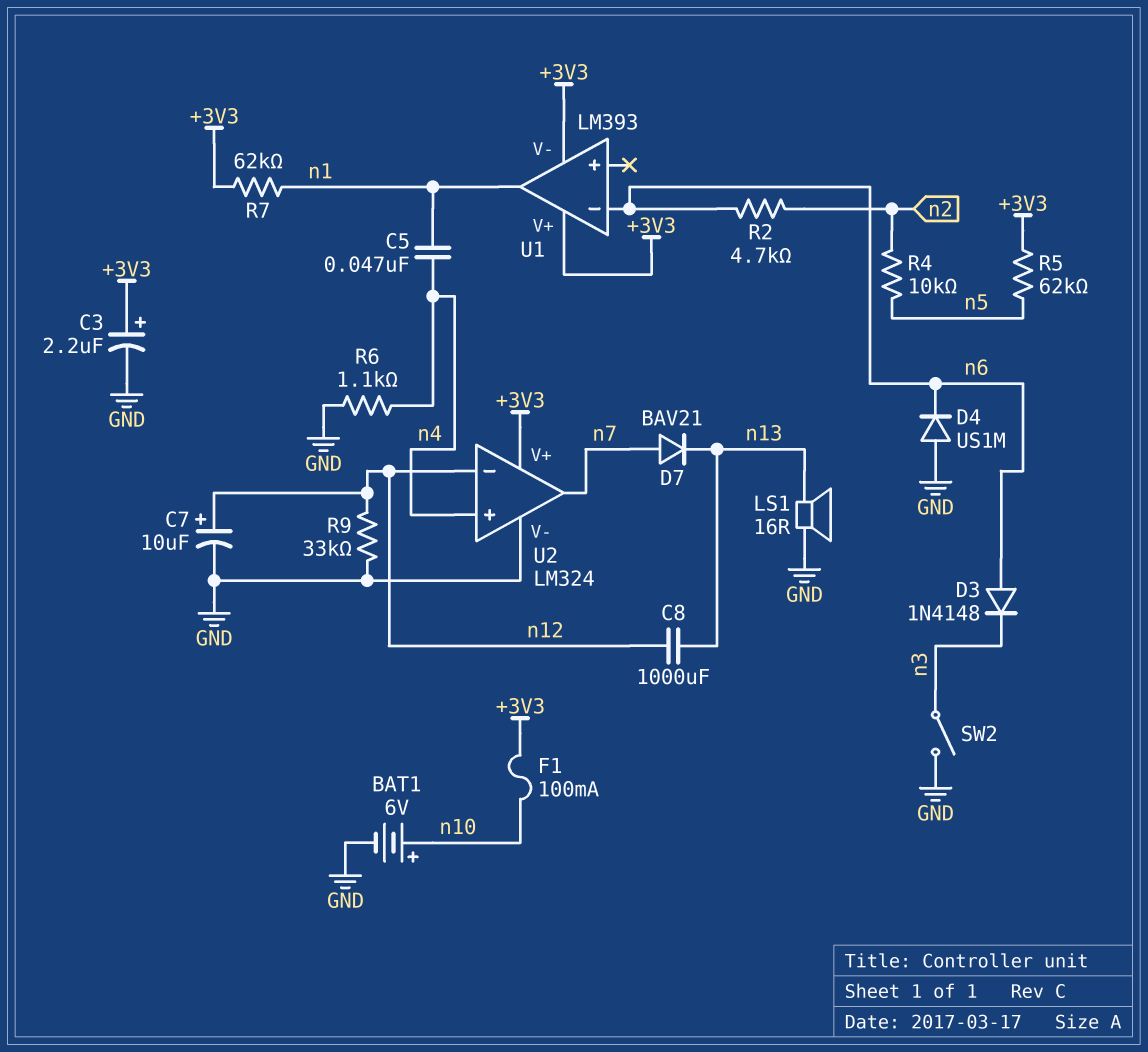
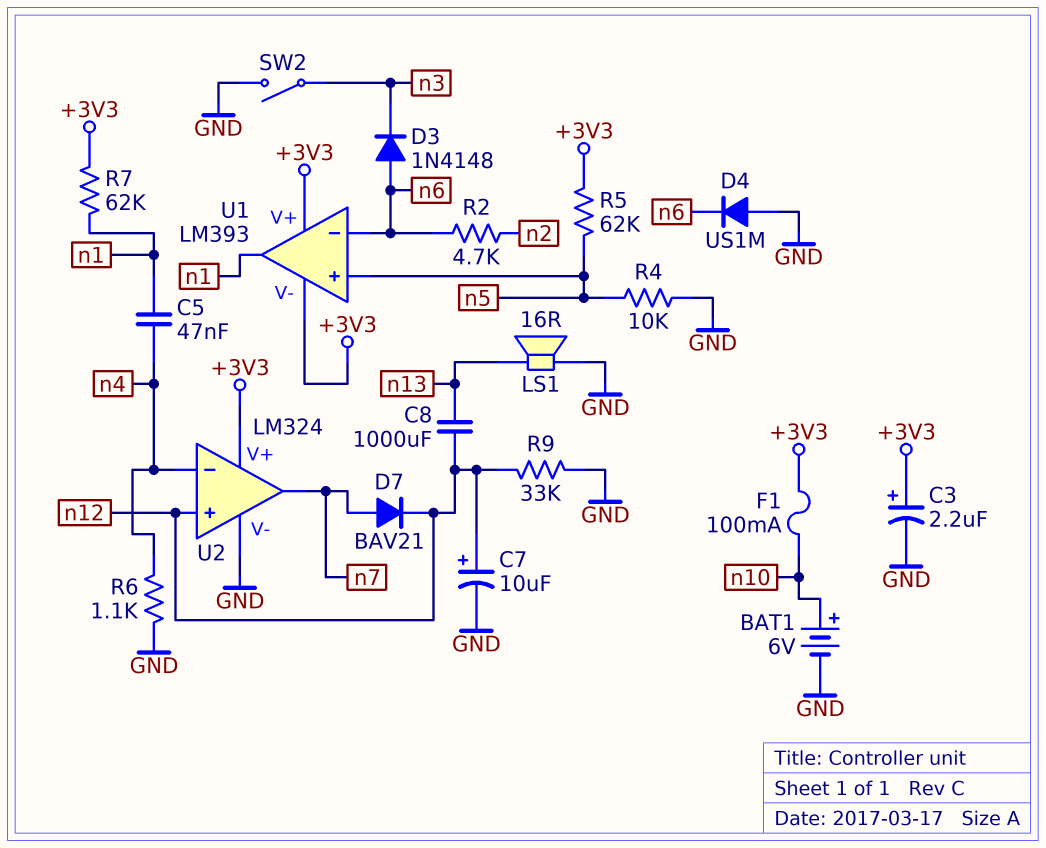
D7: diode BAV21 (A n7, K n13) -> diode BAV21 (A n7, K n12)
R4: 10k (n2, n5) -> 10k (GND, n5)
U1 pin in+: none -> n5
U2 pin in+: n4 -> n12
U2 pin in-: n12 -> n4

